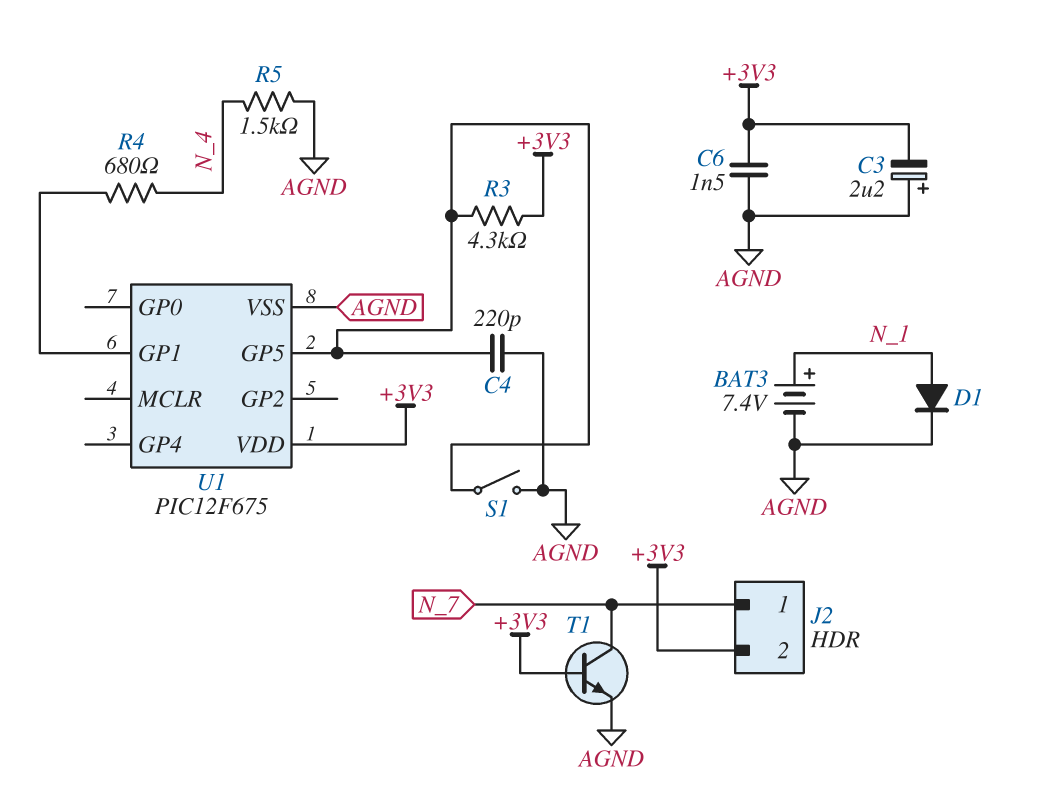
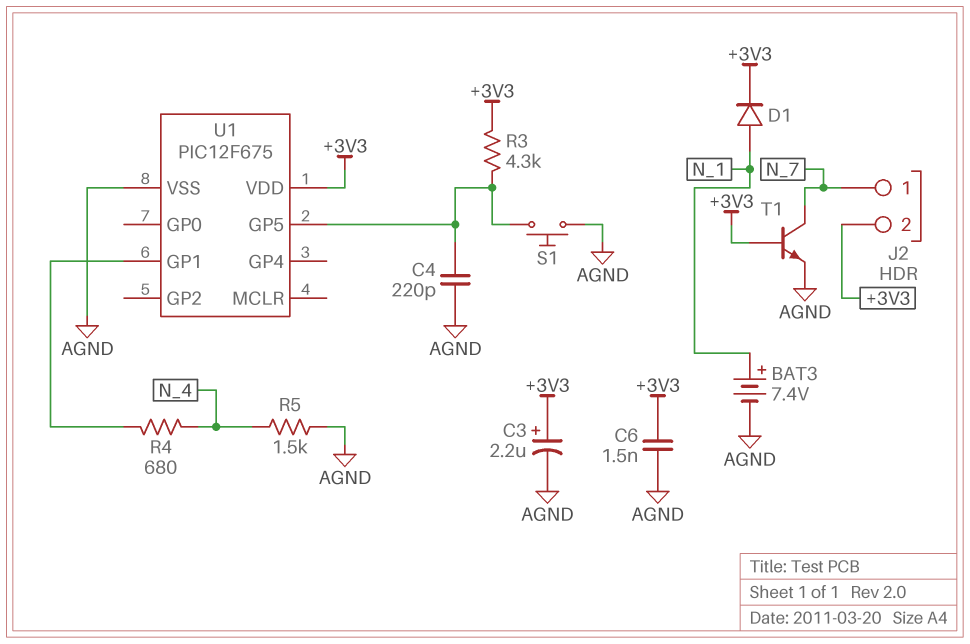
C3: 2.2uF (plus AGND, minus +3V3) -> 2.2uF (plus +3V3, minus AGND)
D1: diode (A N_1, K AGND) -> diode (A N_1, K +3V3)
S1: switch (AGND, U1/GP5) -> button (AGND, U1/GP5)

